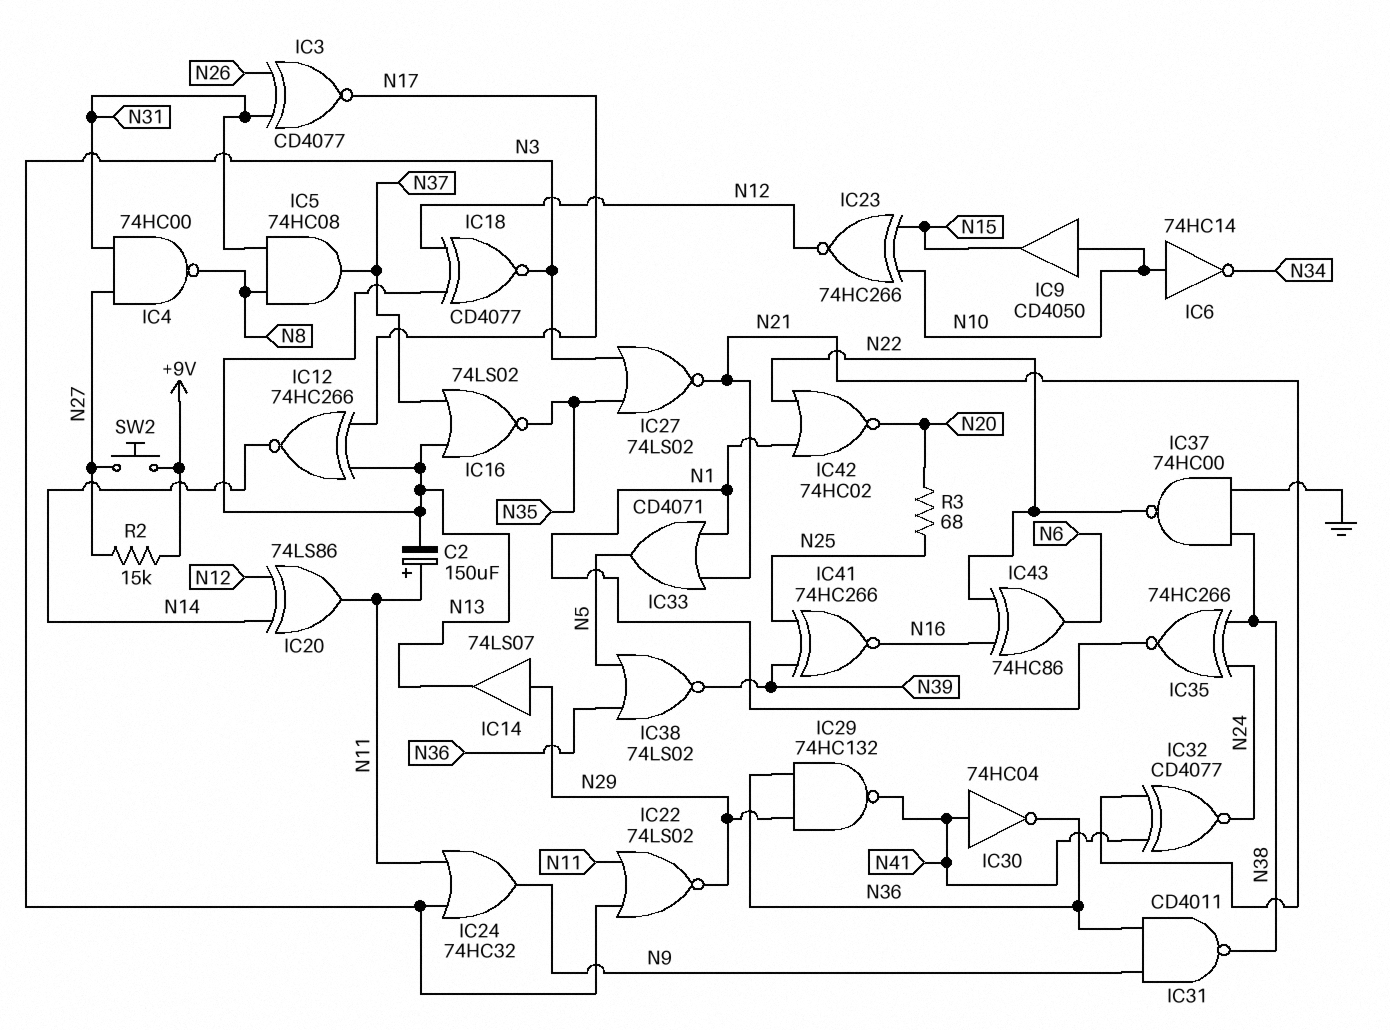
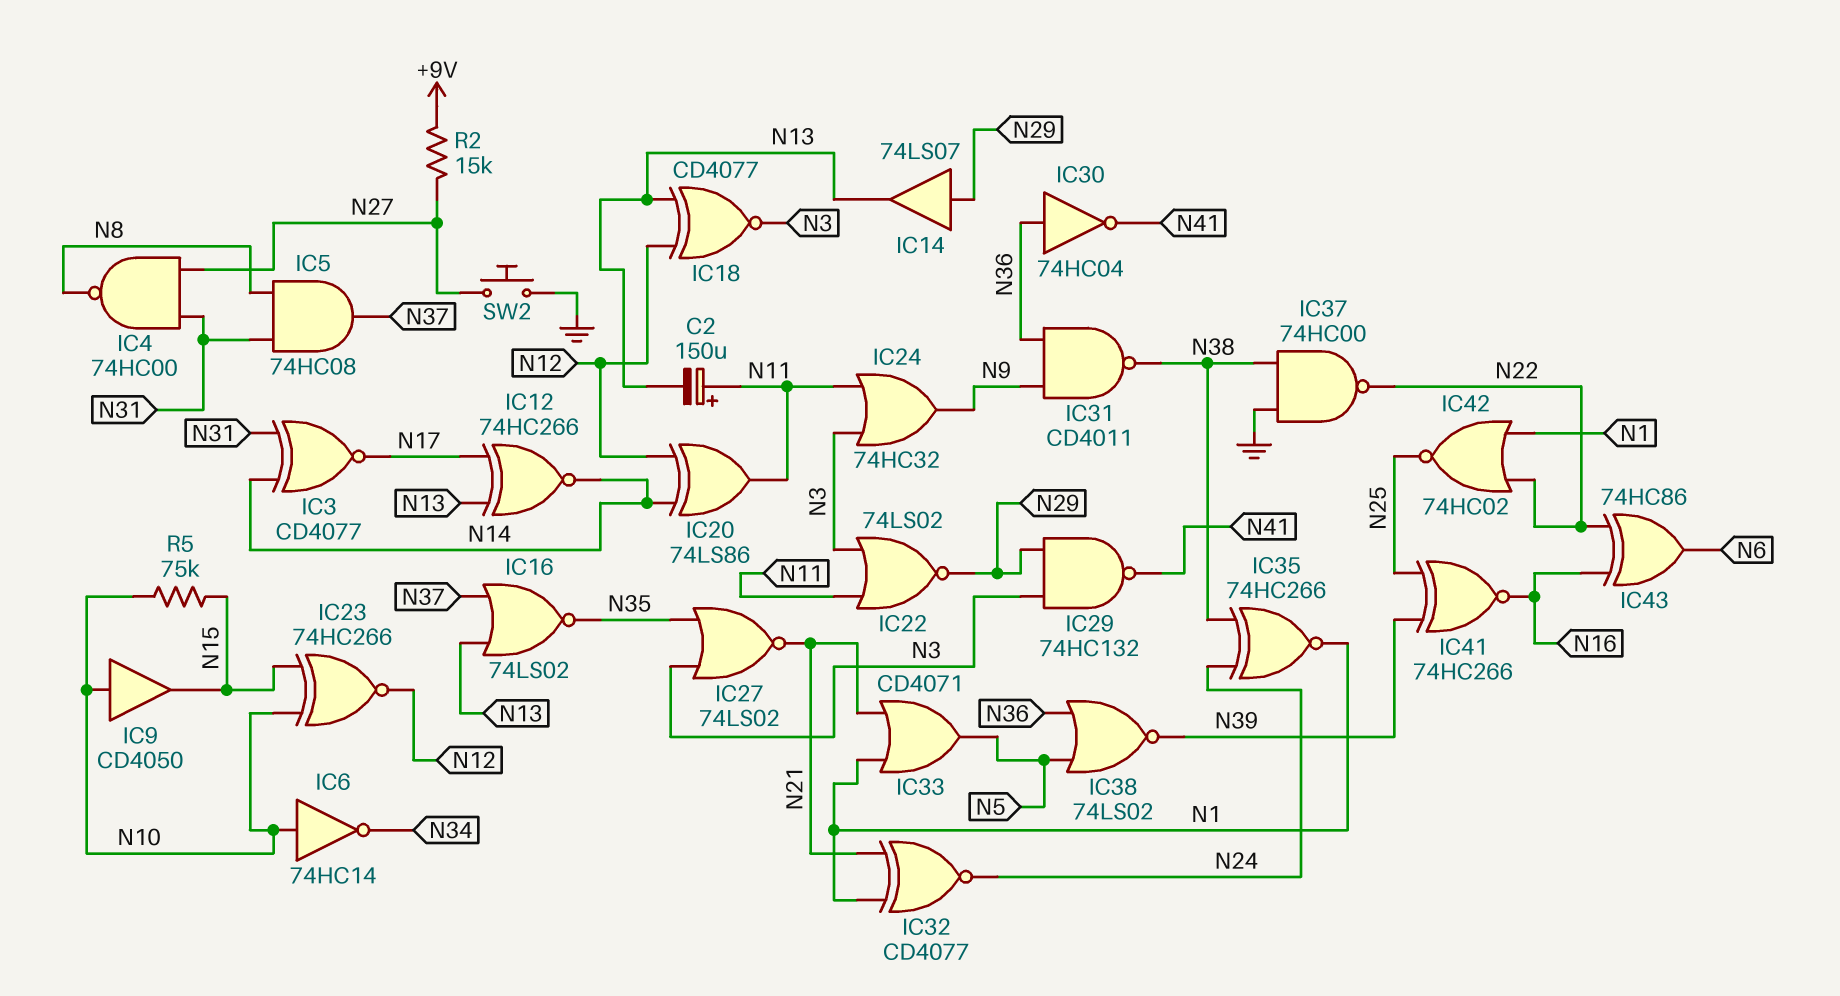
IC3: XNOR CD4077 (in N26, in N31, out N17) -> XNOR CD4077 (in N14, in N31, out N17)
IC29: NAND 74HC132 (in N29, in N36, out N41) -> NAND 74HC132 (in N3, in N29, out N41)
IC30: NOT 74HC04 (in N41, out N36) -> NOT 74HC04 (in N36, out N41)
IC32: XNOR CD4077 (in N21, in N41, out N24) -> XNOR CD4077 (in N1, in N21, out N24)
IC42: NOR 74HC02 (in N1, in N22, out N20) -> NOR 74HC02 (in N1, in N22, out N25)
R3: 68 (N20, N25) -> none
R5: none -> 75k (N10, N15)
SW2: button (+9V, N27) -> button (GND, N27)

